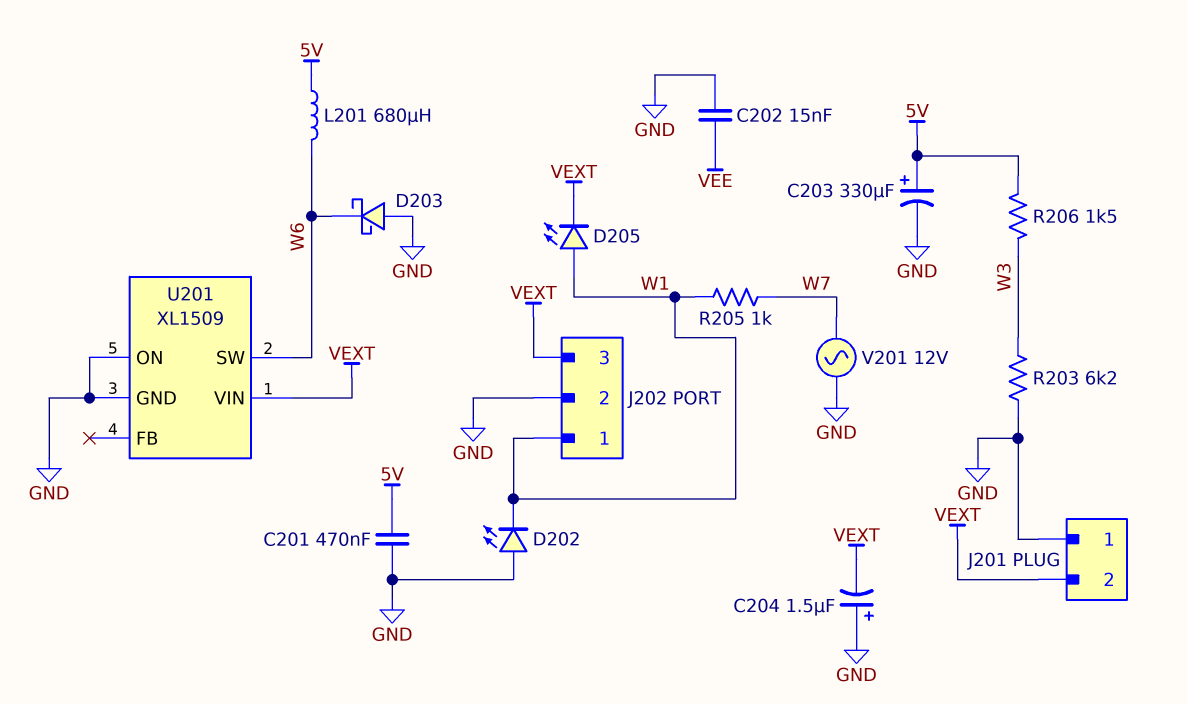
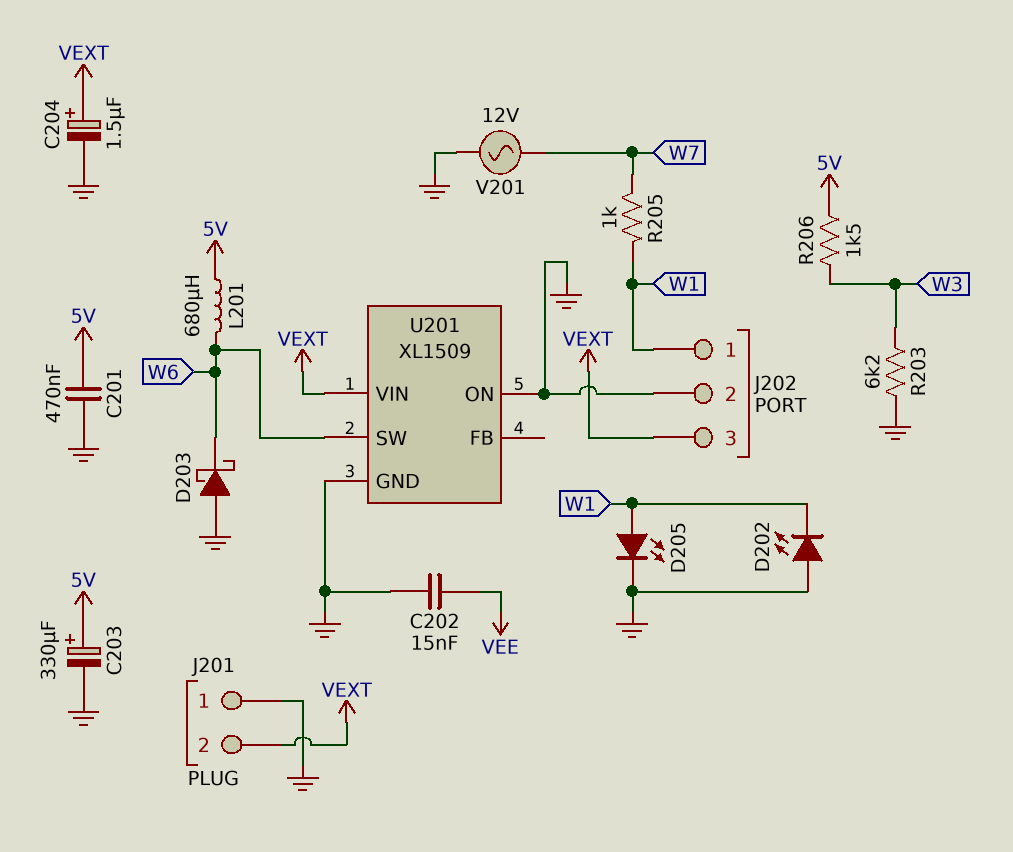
C204: 1.5uF (plus GND, minus VEXT) -> 1.5uF (plus VEXT, minus GND)
D205: LED (A W1, K VEXT) -> LED (A W1, K GND)

